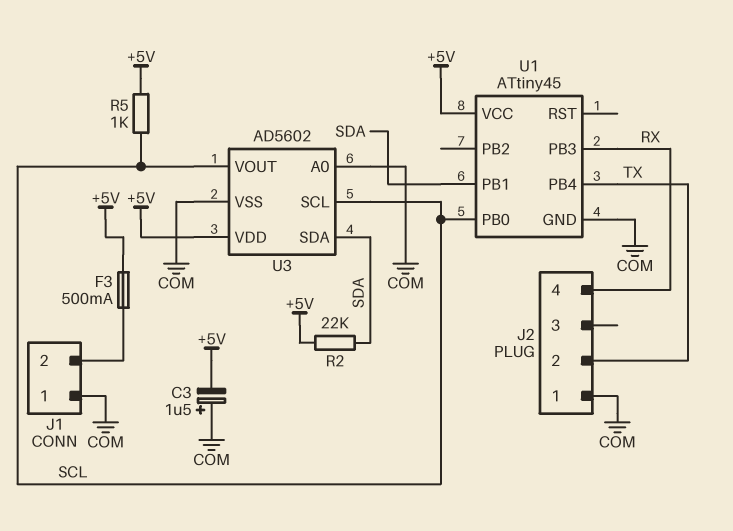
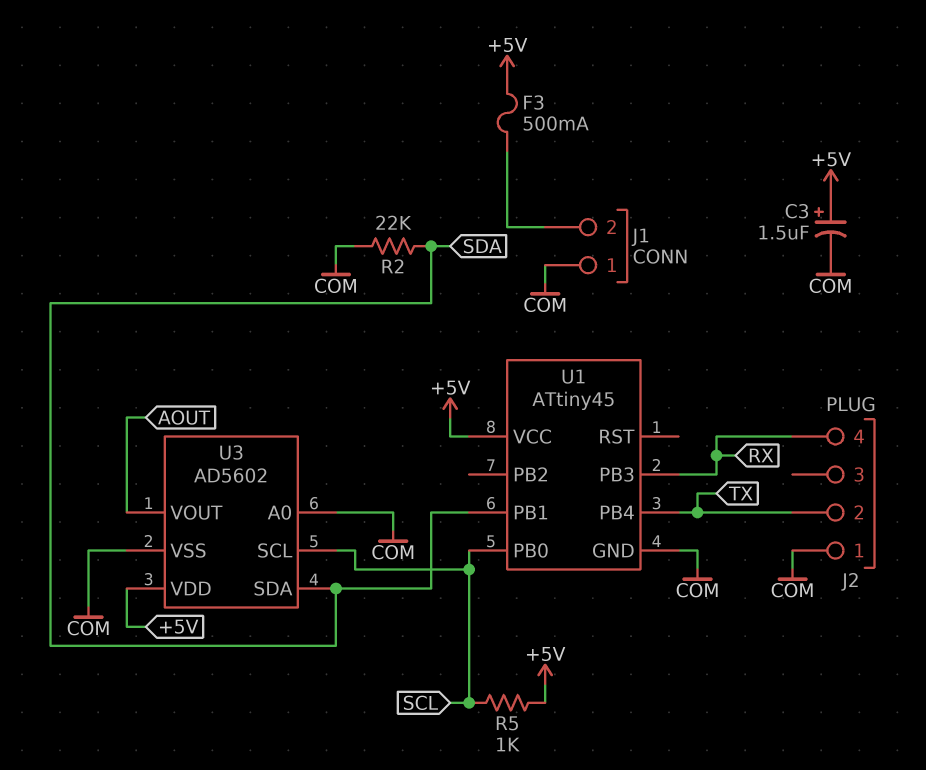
C3: 1.5uF (plus COM, minus +5V) -> 1.5uF (plus +5V, minus COM)
R2: 22k (+5V, SDA) -> 22k (COM, SDA)
U3 pin VOUT: SCL -> AOUT

